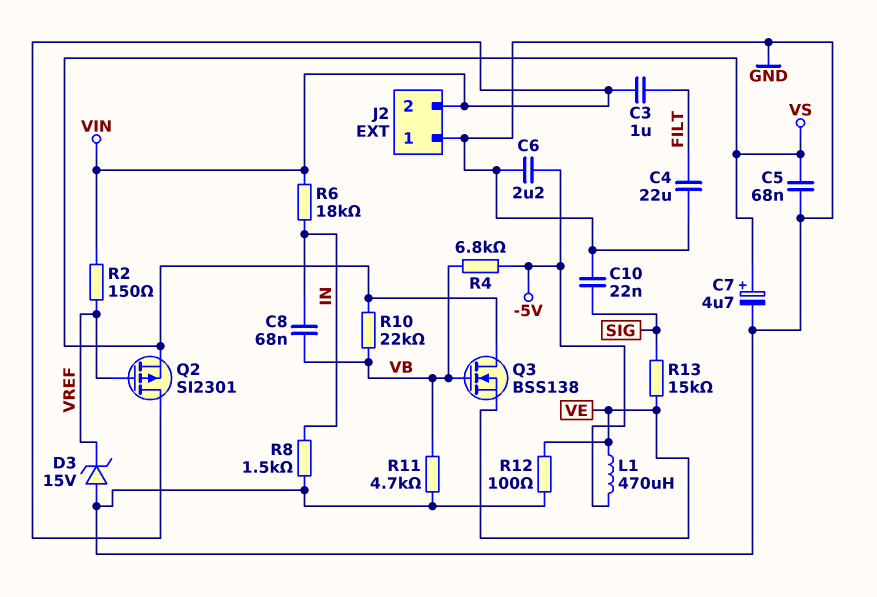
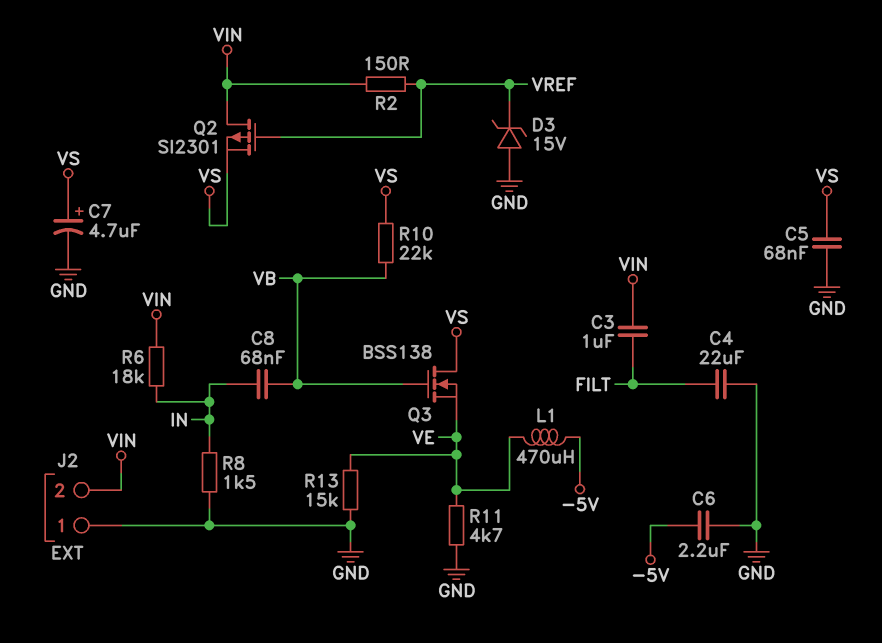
C10: 22nF (GND, SIG) -> none
R4: 6.8k (-5V, VB) -> none
R11: 4.7k (GND, VB) -> 4.7k (GND, VE)
R12: 100 (GND, VE) -> none
R13: 15k (SIG, VE) -> 15k (GND, VE)

